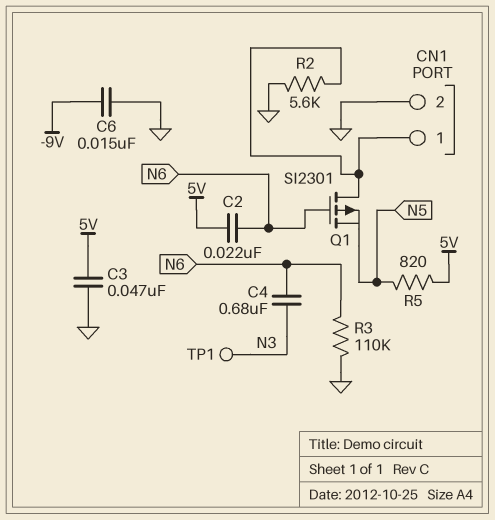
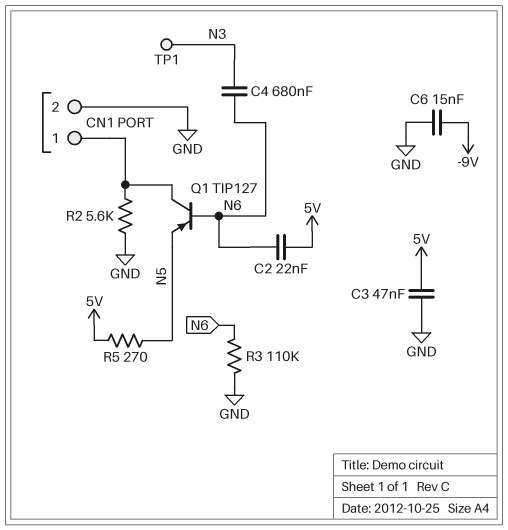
Q1: PMOS SI2301 (G N6, D CN1/1, S N5) -> PNP TIP127 (B N6, C CN1/1, E N5)
R5: 820 (5V, N5) -> 270 (5V, N5)

